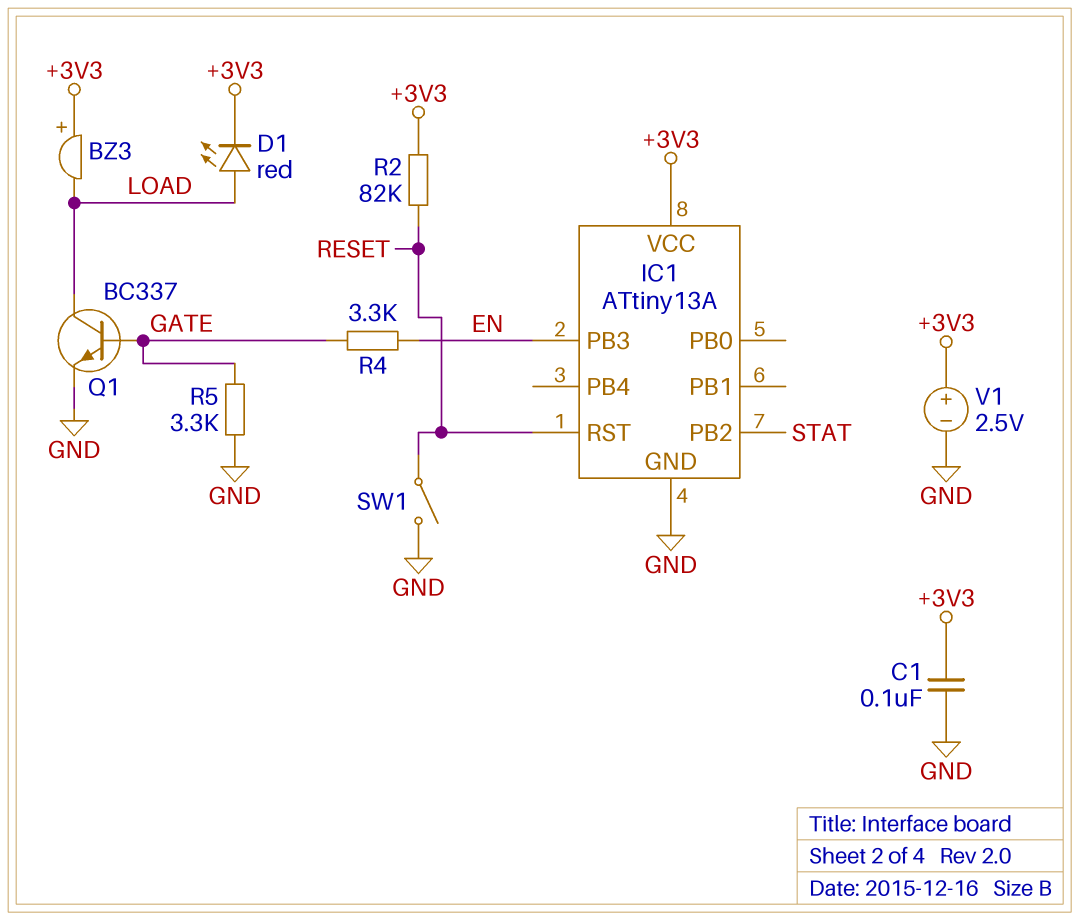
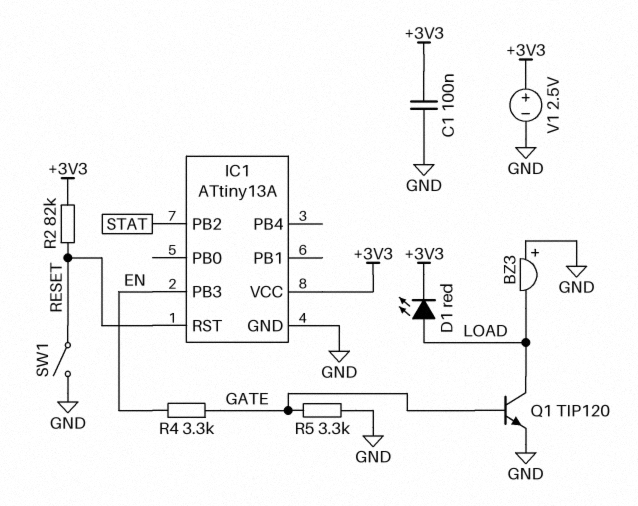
BZ3: buzzer (plus +3V3, minus LOAD) -> buzzer (plus GND, minus LOAD)
Q1: NPN BC337 (B GATE, C LOAD, E GND) -> NPN TIP120 (B GATE, C LOAD, E GND)

